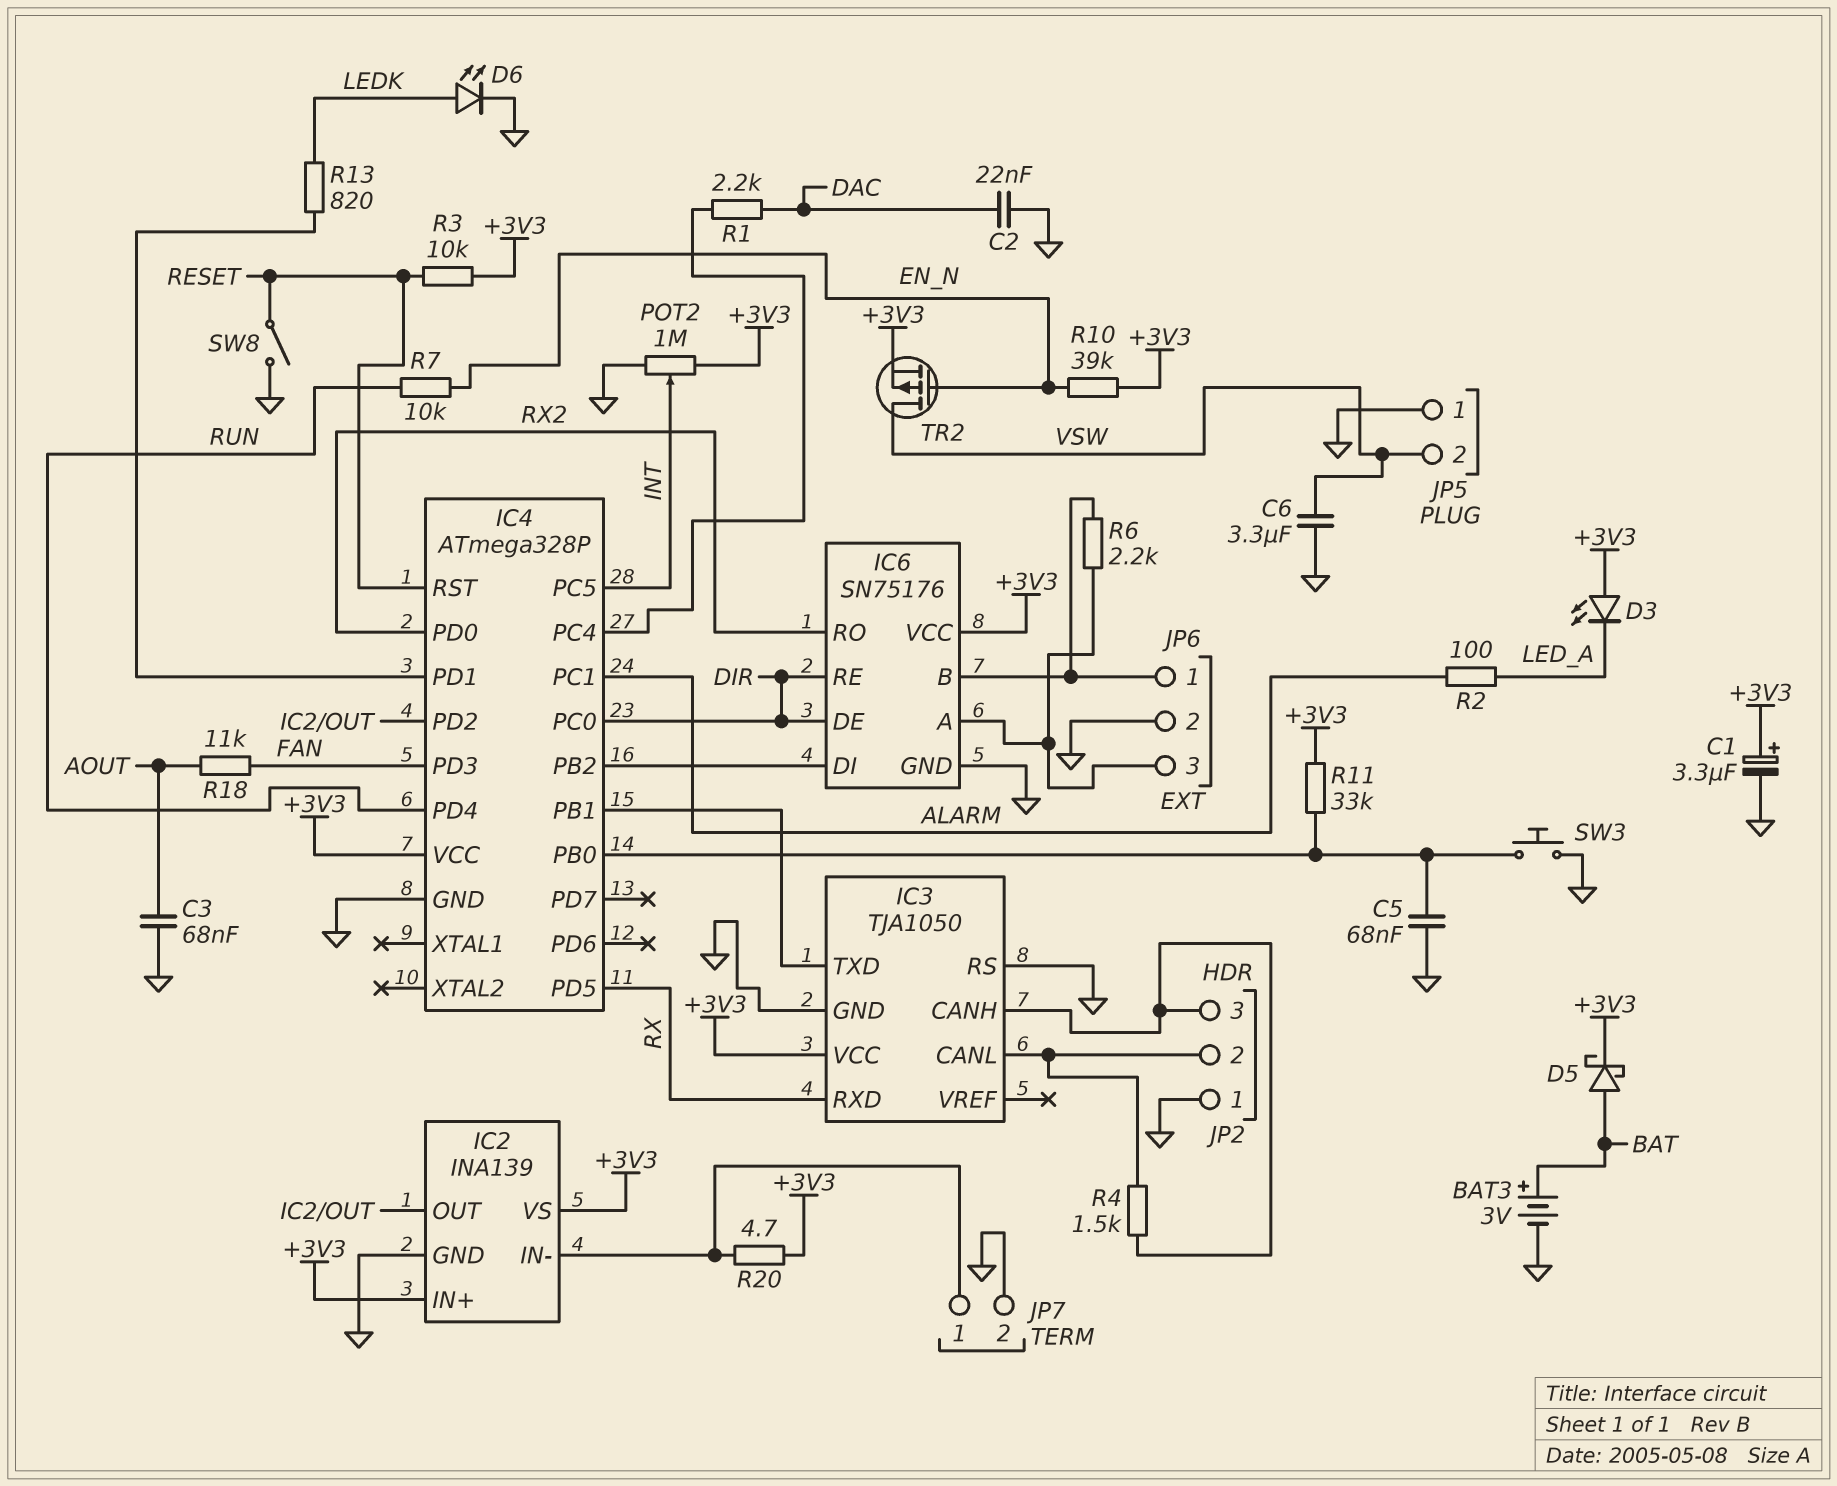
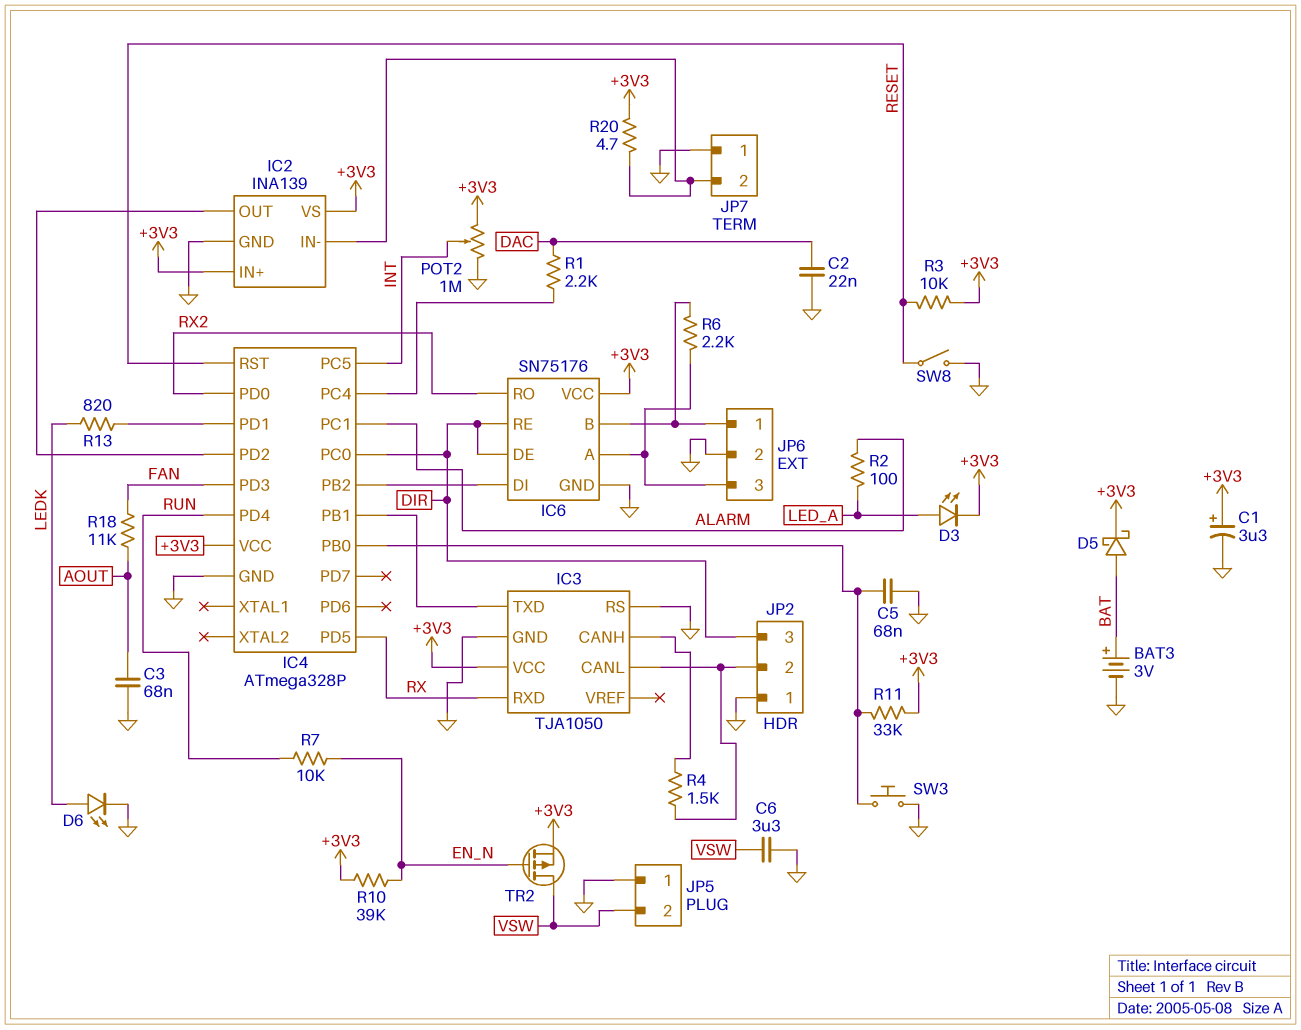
D3: LED (A +3V3, K LED_A) -> LED (A LED_A, K +3V3)
JP2 pin 3: IC3/CANH -> DIR
JP7 pin 1: IC2/IN- -> GND
JP7 pin 2: GND -> IC2/IN-

